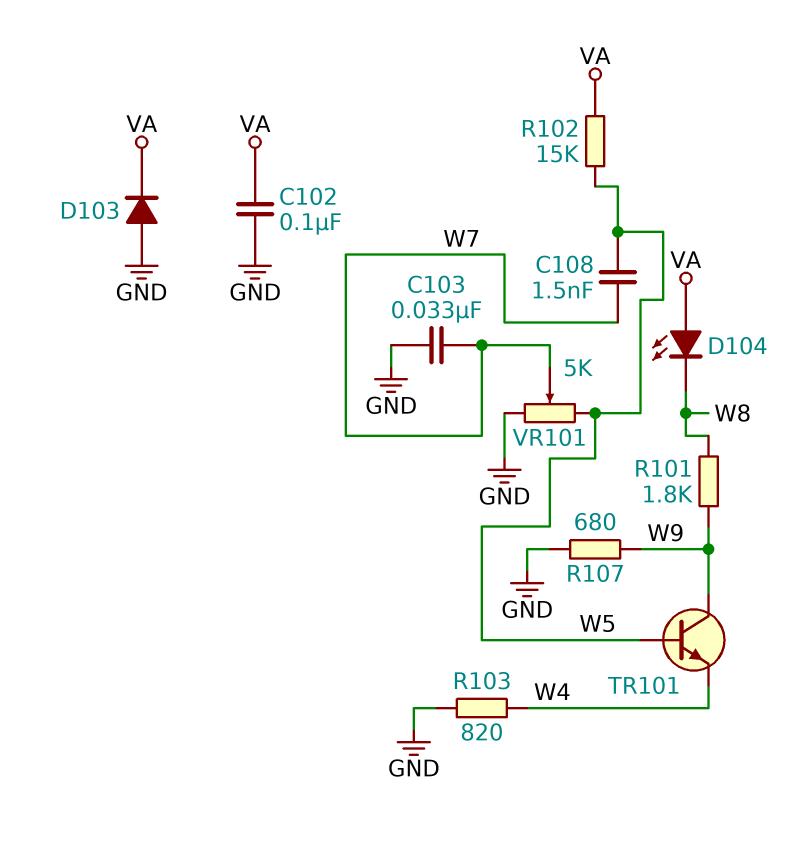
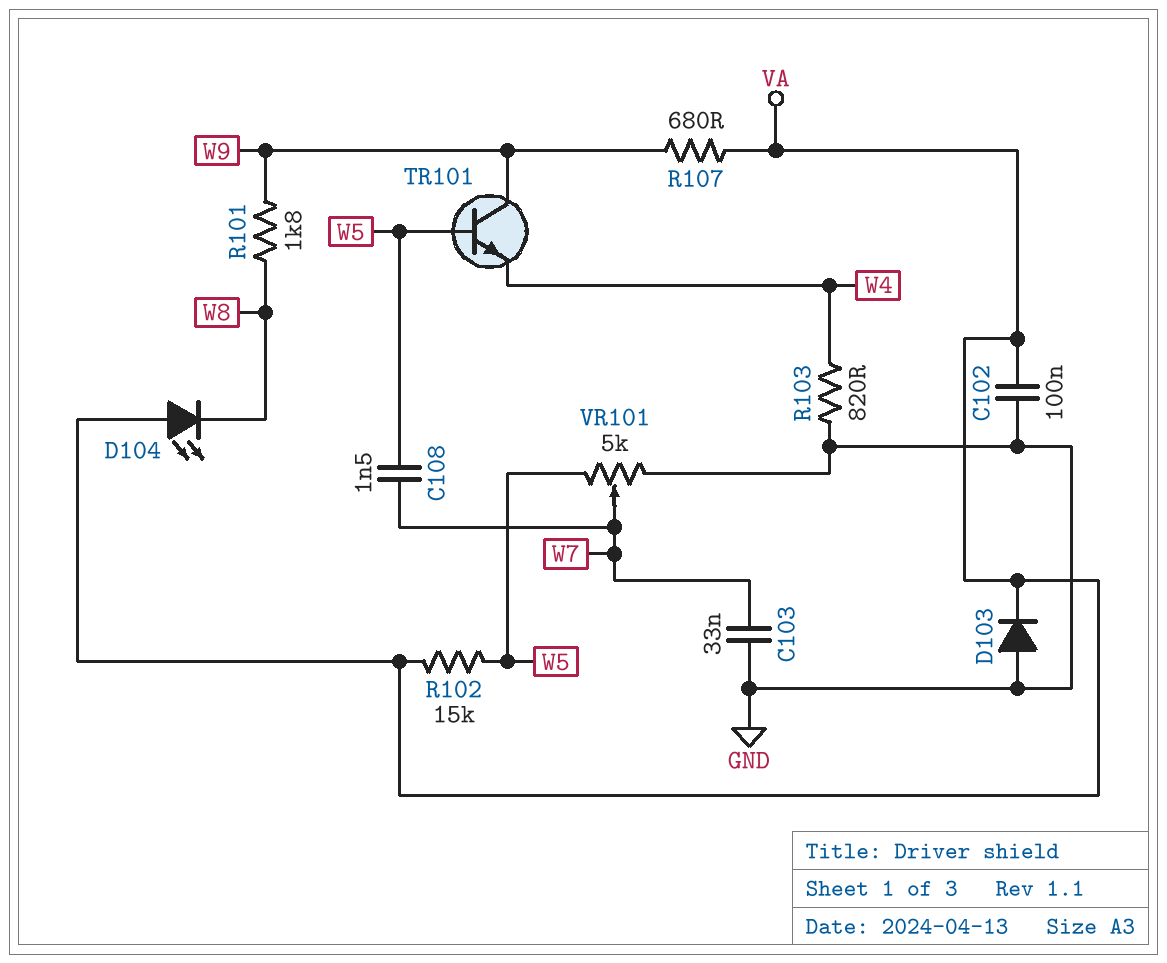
R107: 680 (GND, W9) -> 680 (VA, W9)

